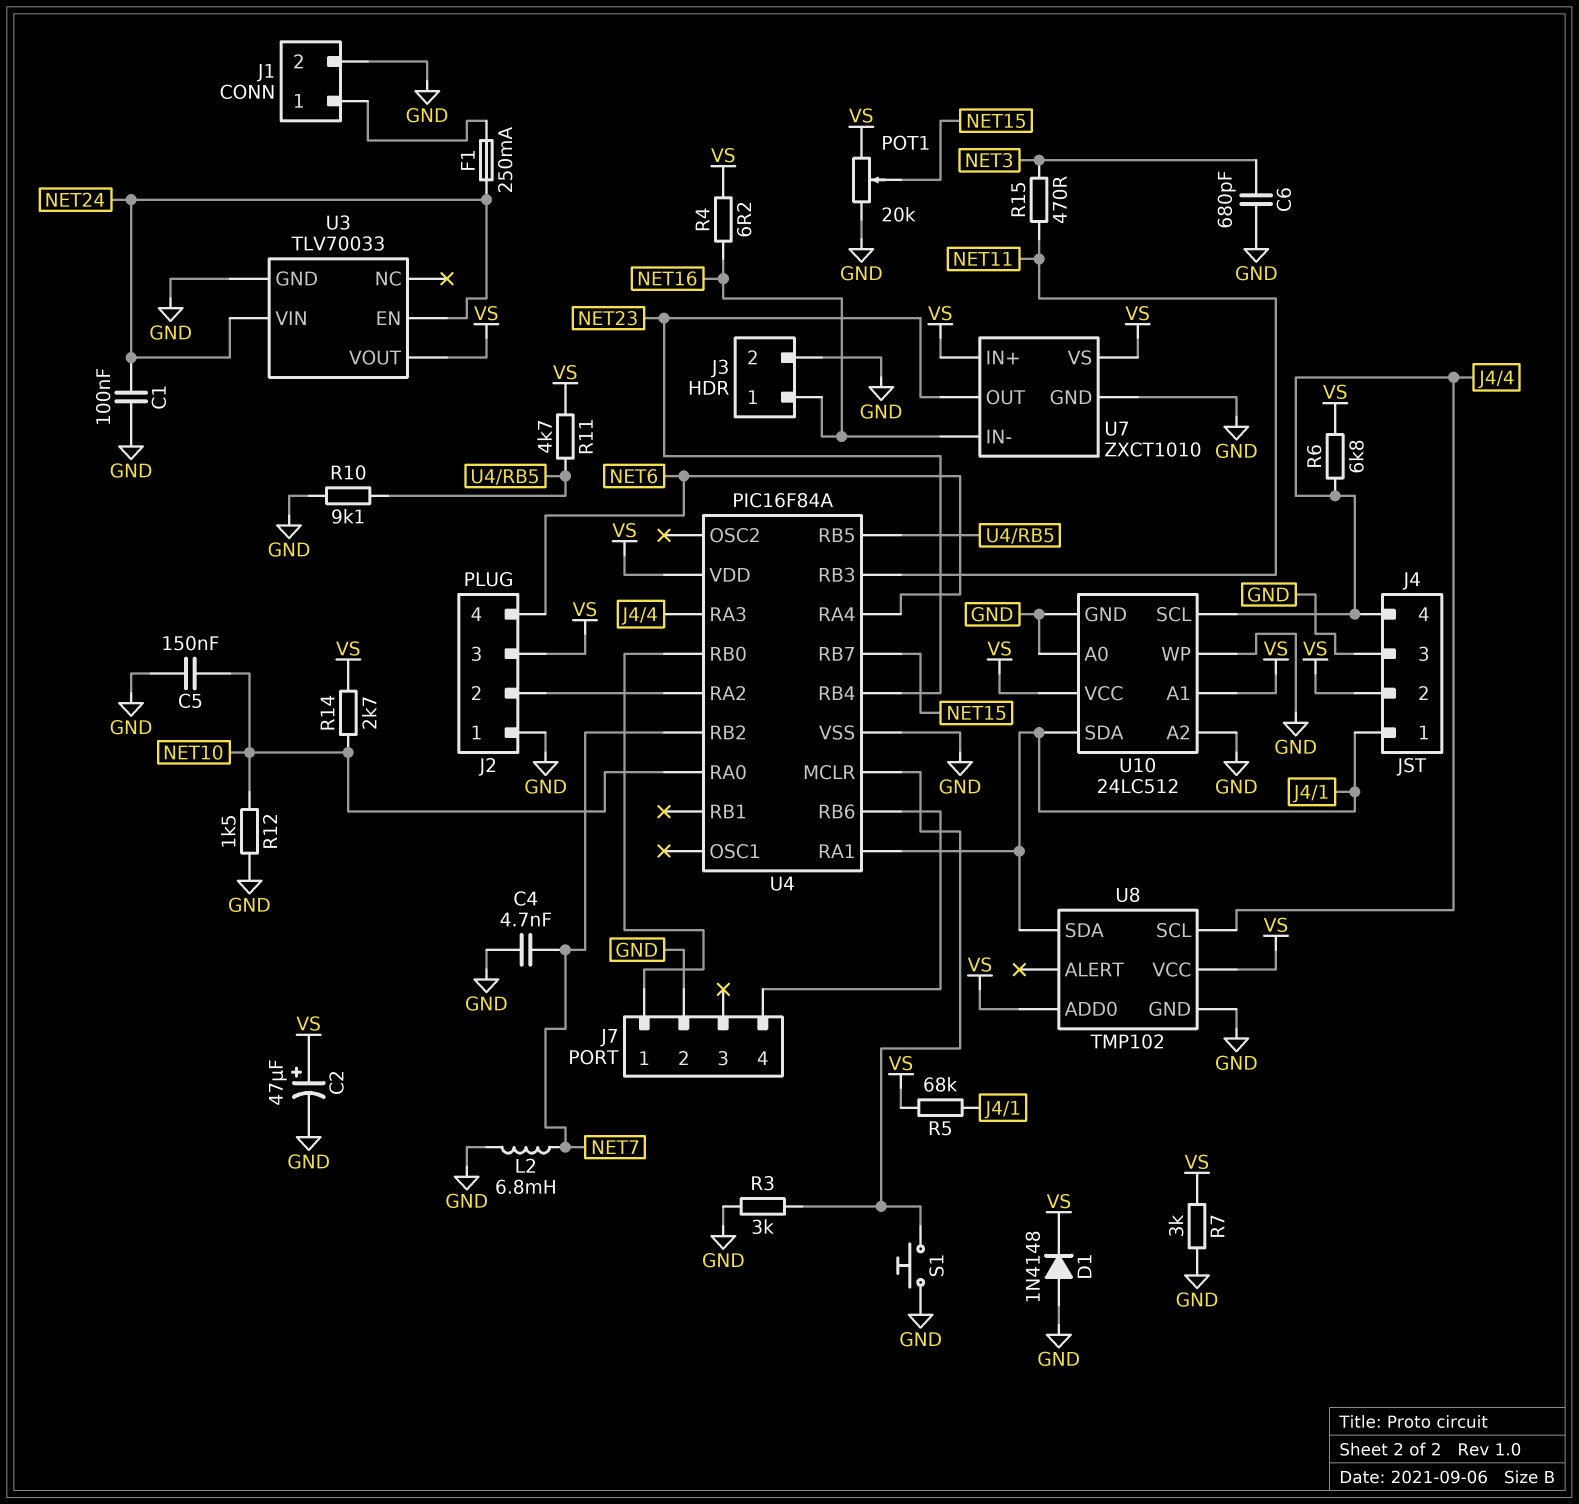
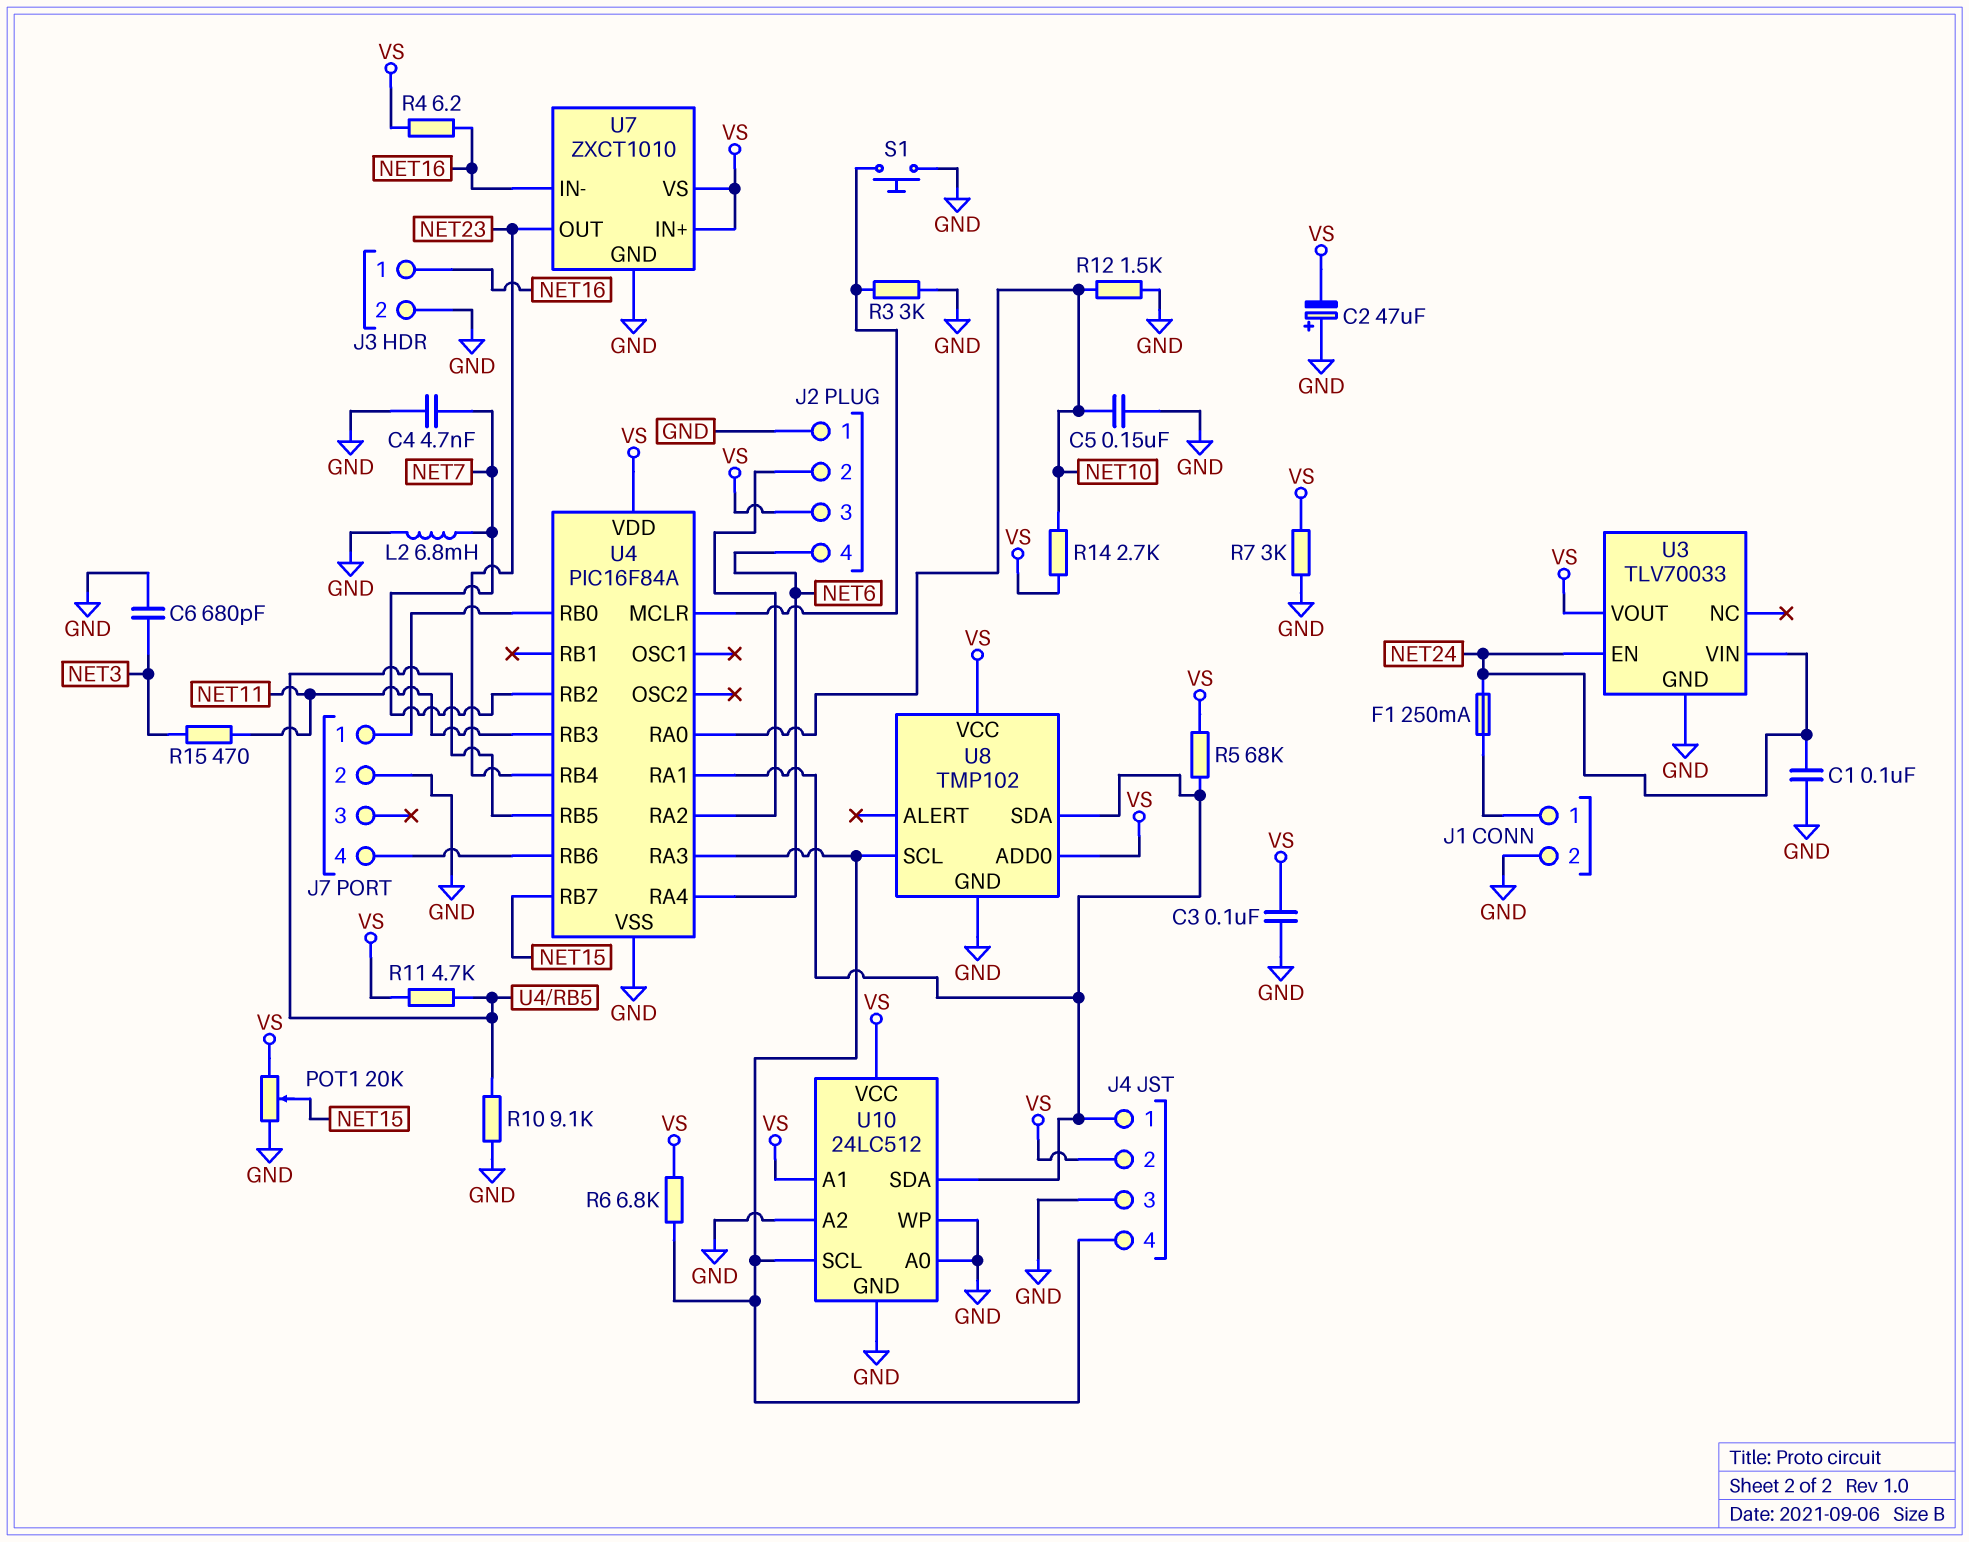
C2: 47uF (plus VS, minus GND) -> 47uF (plus GND, minus VS)
C3: none -> 100nF (GND, VS)
D1: diode 1N4148 (A GND, K VS) -> none

